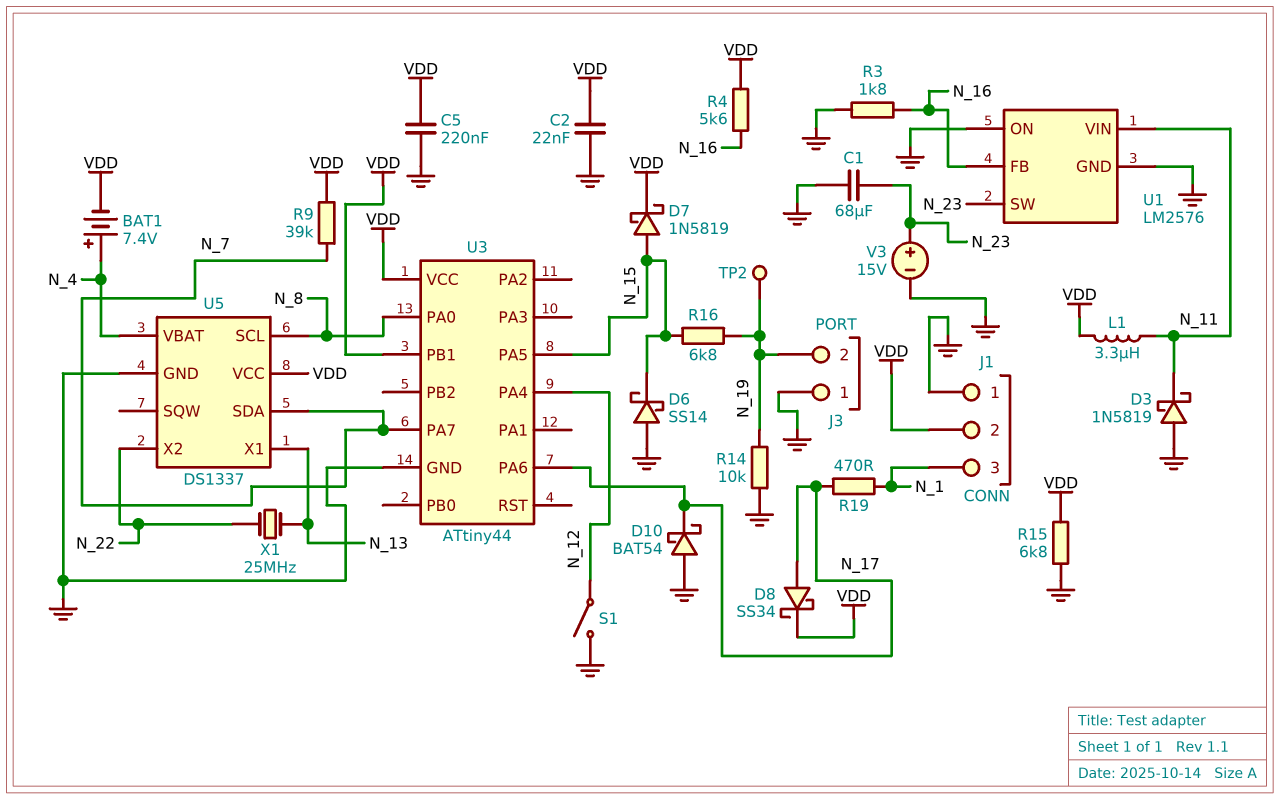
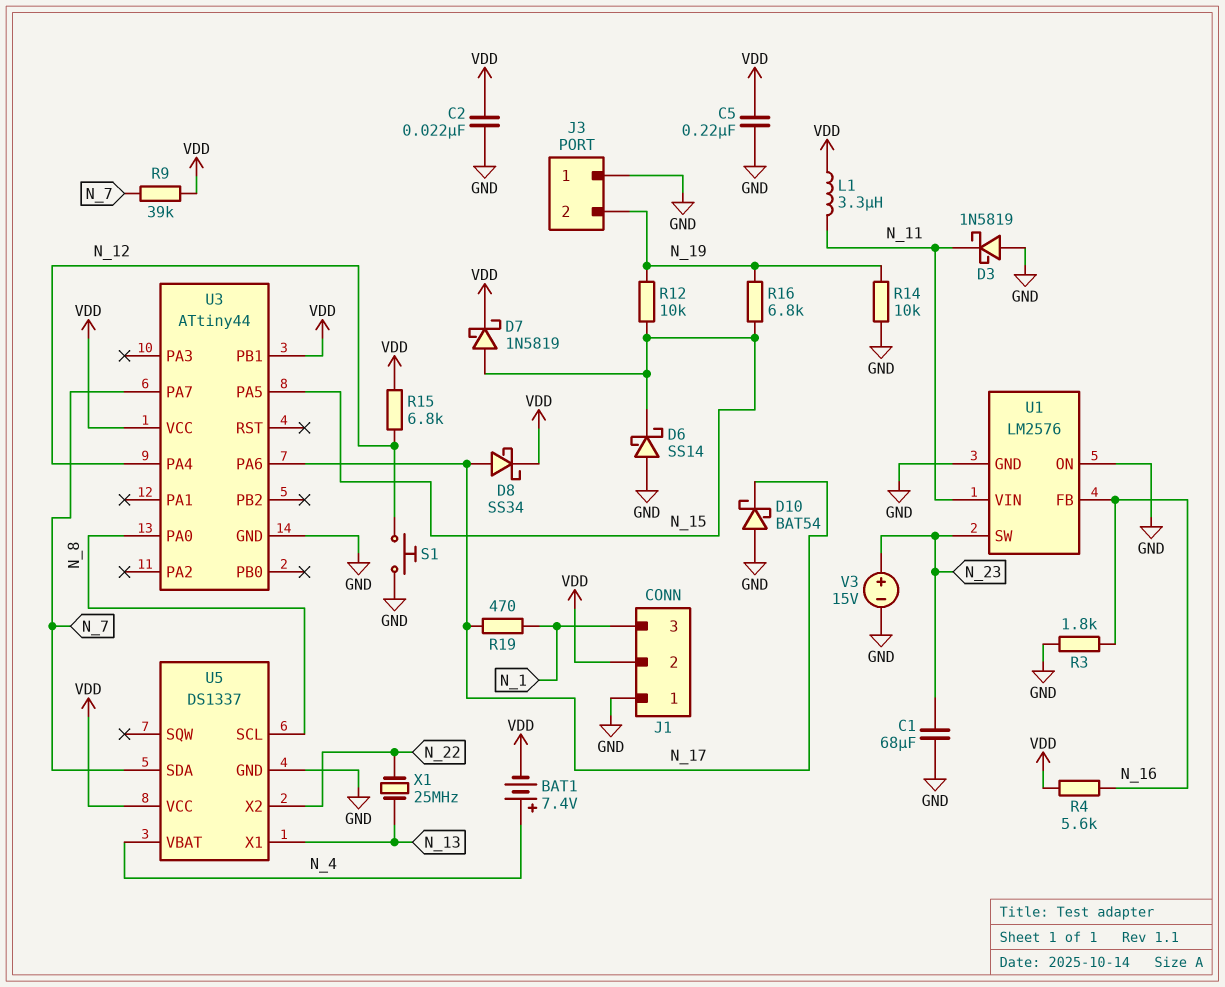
R12: none -> 10k (N_15, N_19)
R15: 6.8k (GND, VDD) -> 6.8k (N_12, VDD)
S1: switch (GND, N_12) -> button (GND, N_12)
TP2: test point (N_19) -> none

